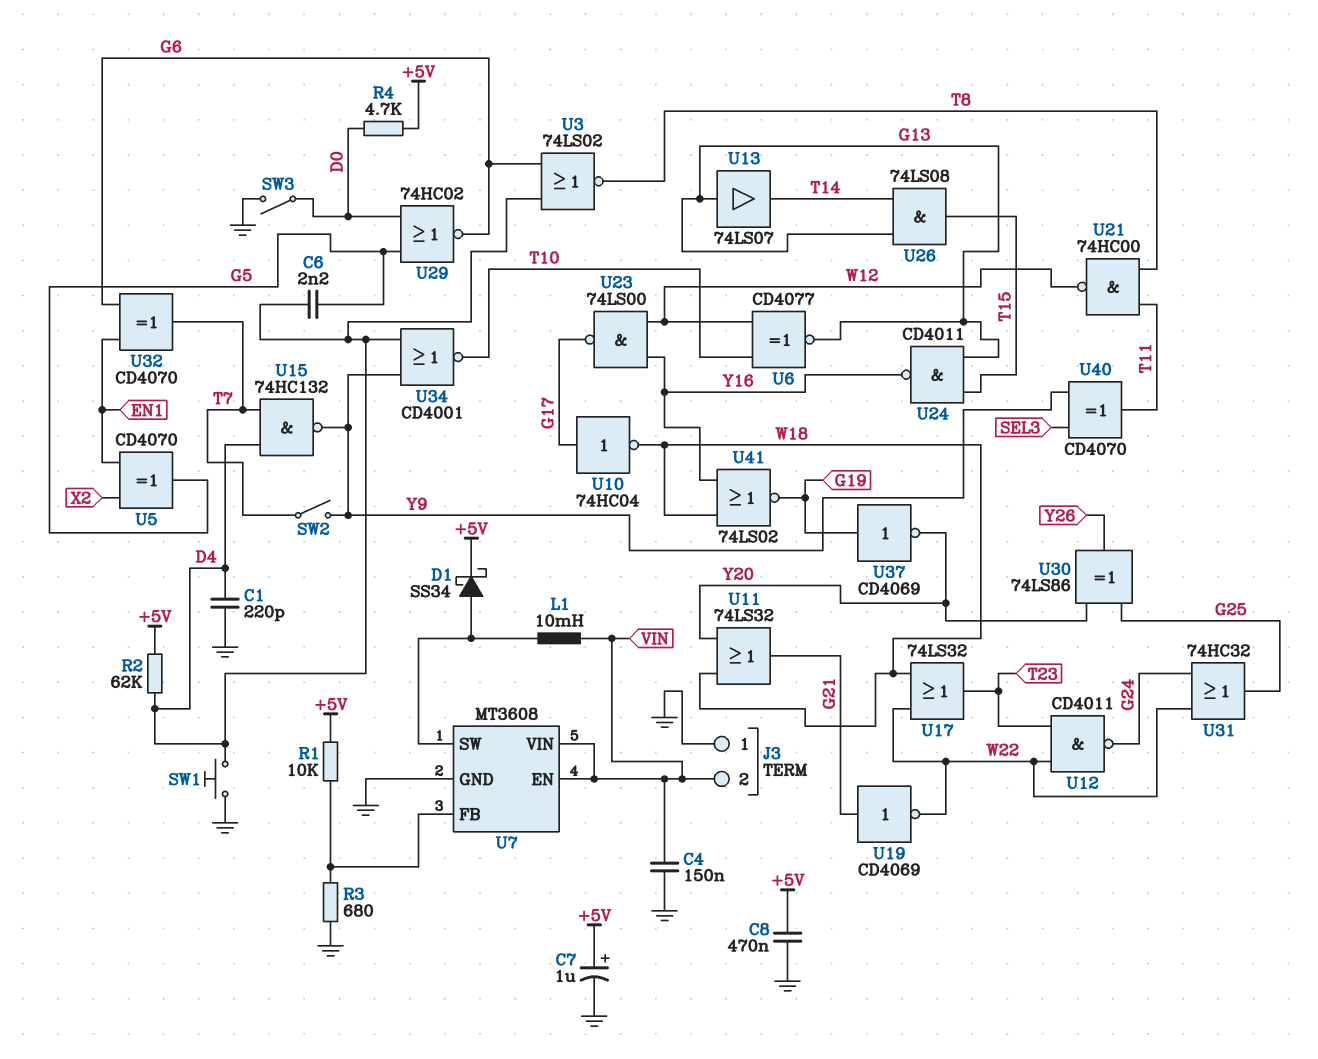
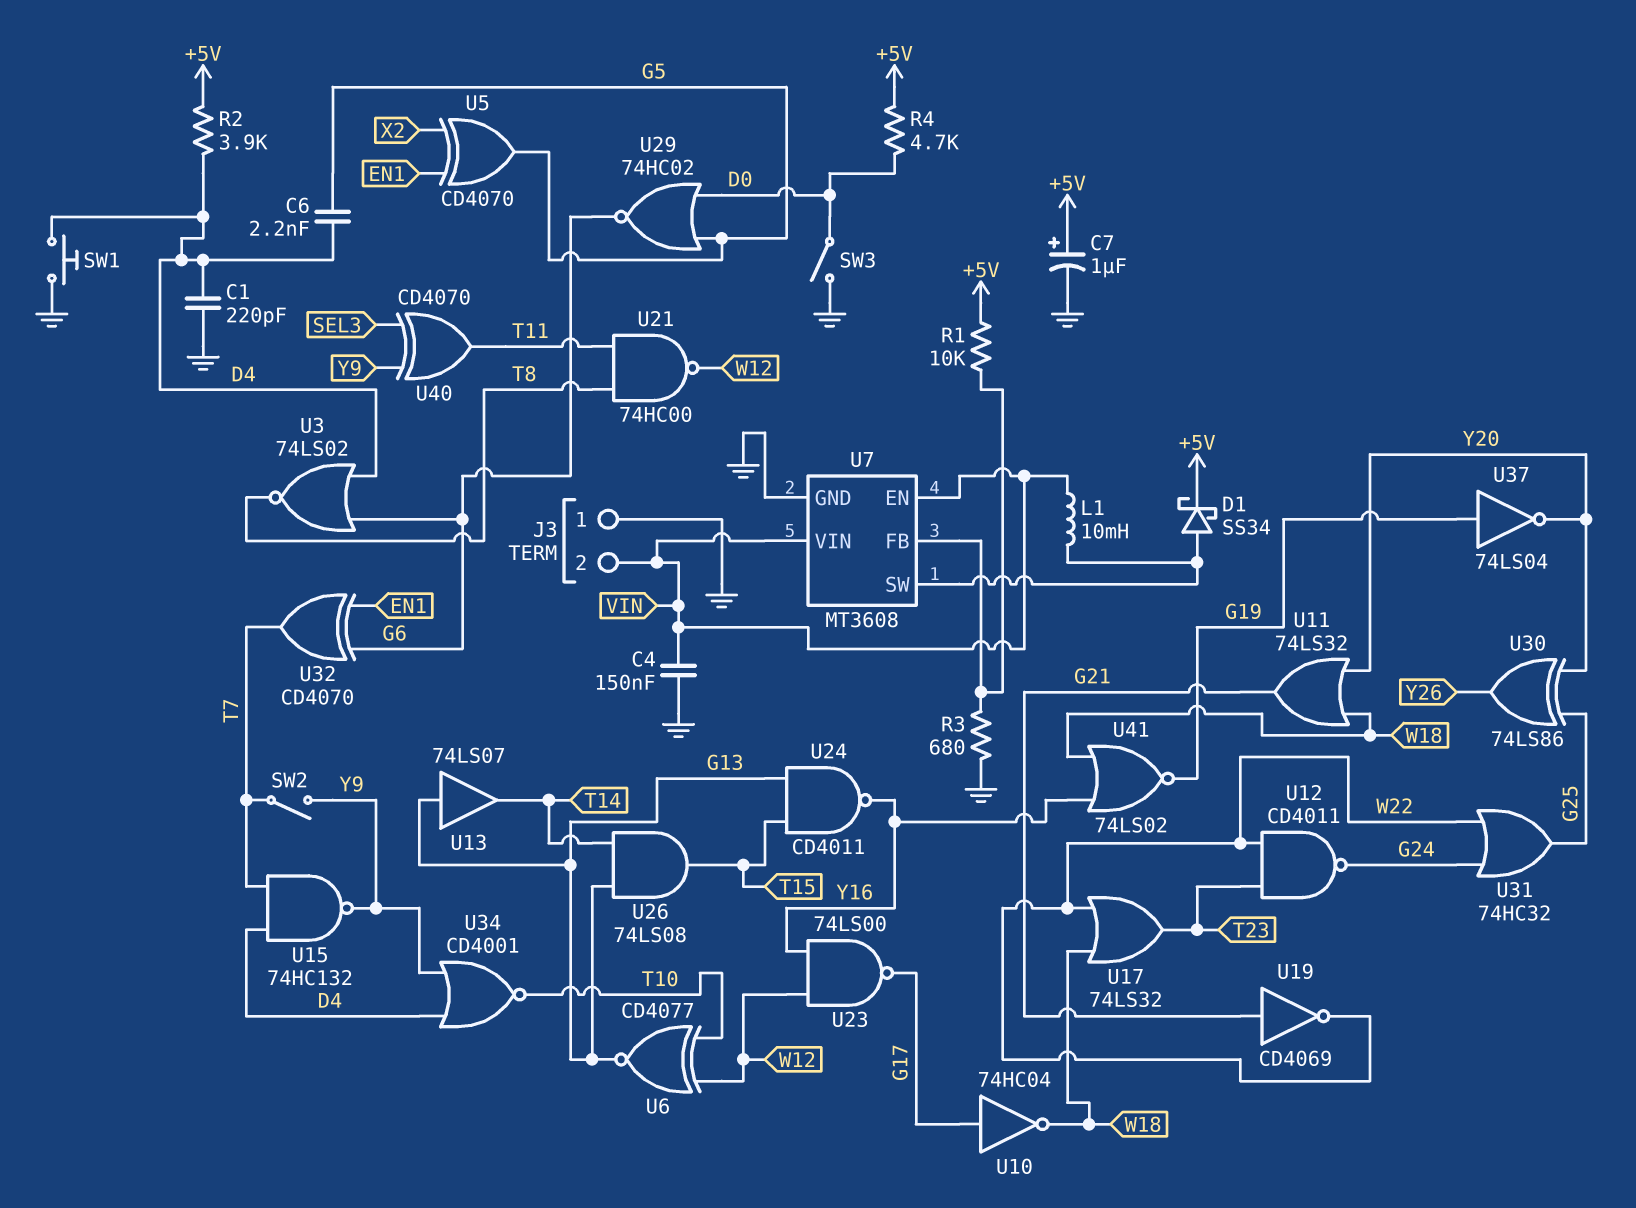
C8: 470nF (+5V, GND) -> none
R2: 62k (+5V, D4) -> 3.9k (+5V, D4)
U37: NOT CD4069 (in G19, out Y20) -> NOT 74LS04 (in G19, out Y20)

